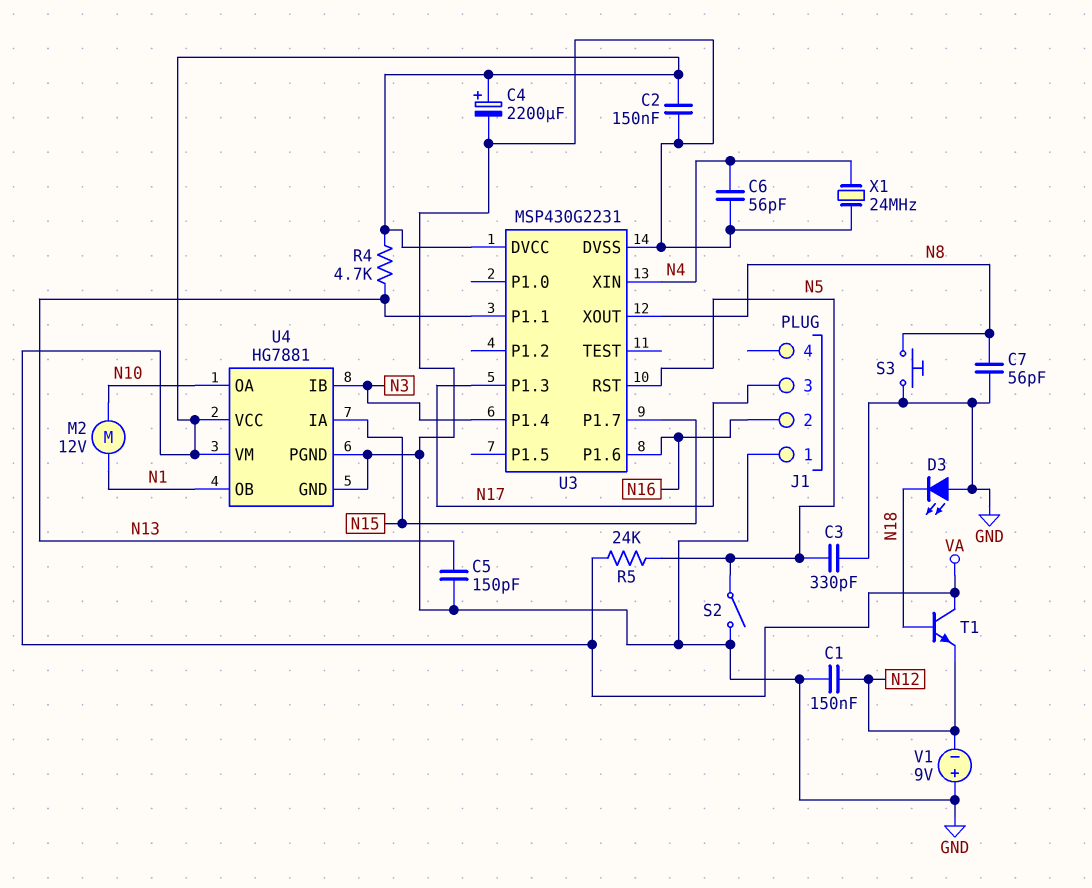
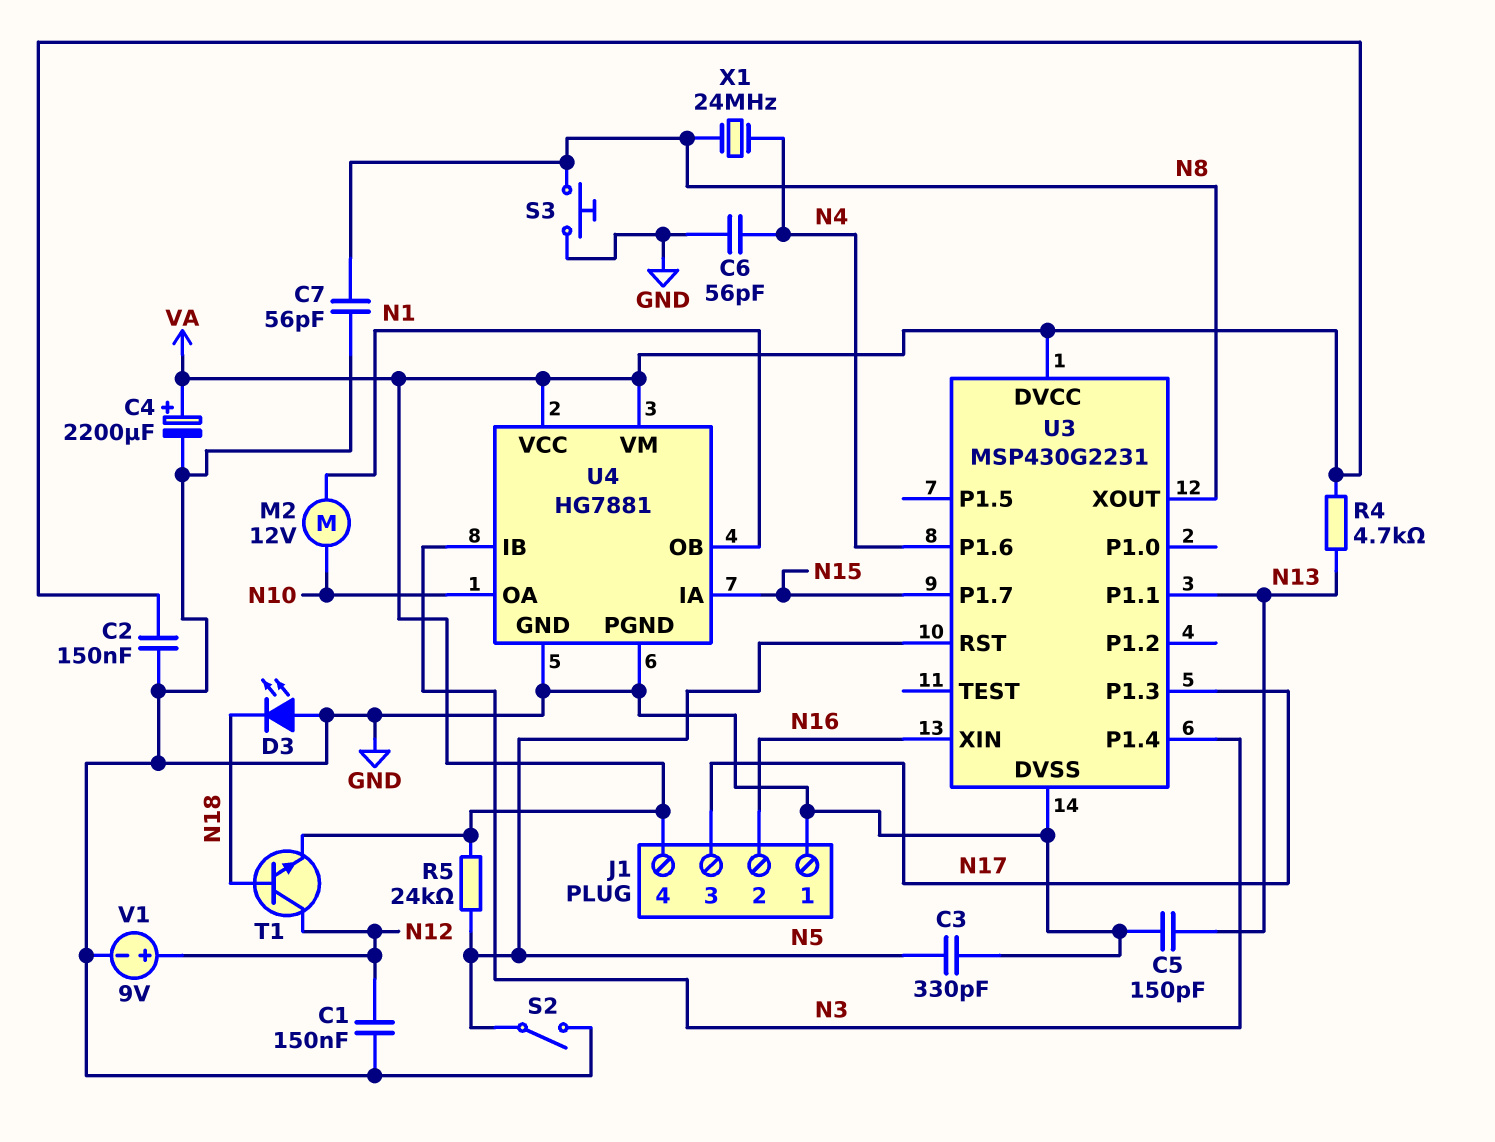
J1 pin 4: none -> VA
T1: NPN (B N18, C VA, E N12) -> NPN (B N18, C N12, E VA)
U3 pin P1.6: N16 -> N4
U3 pin XIN: N4 -> N16
V1: 9V (plus GND, minus N12) -> 9V (plus N12, minus GND)
X1: 24MHz (GND, N4) -> 24MHz (N4, N8)

